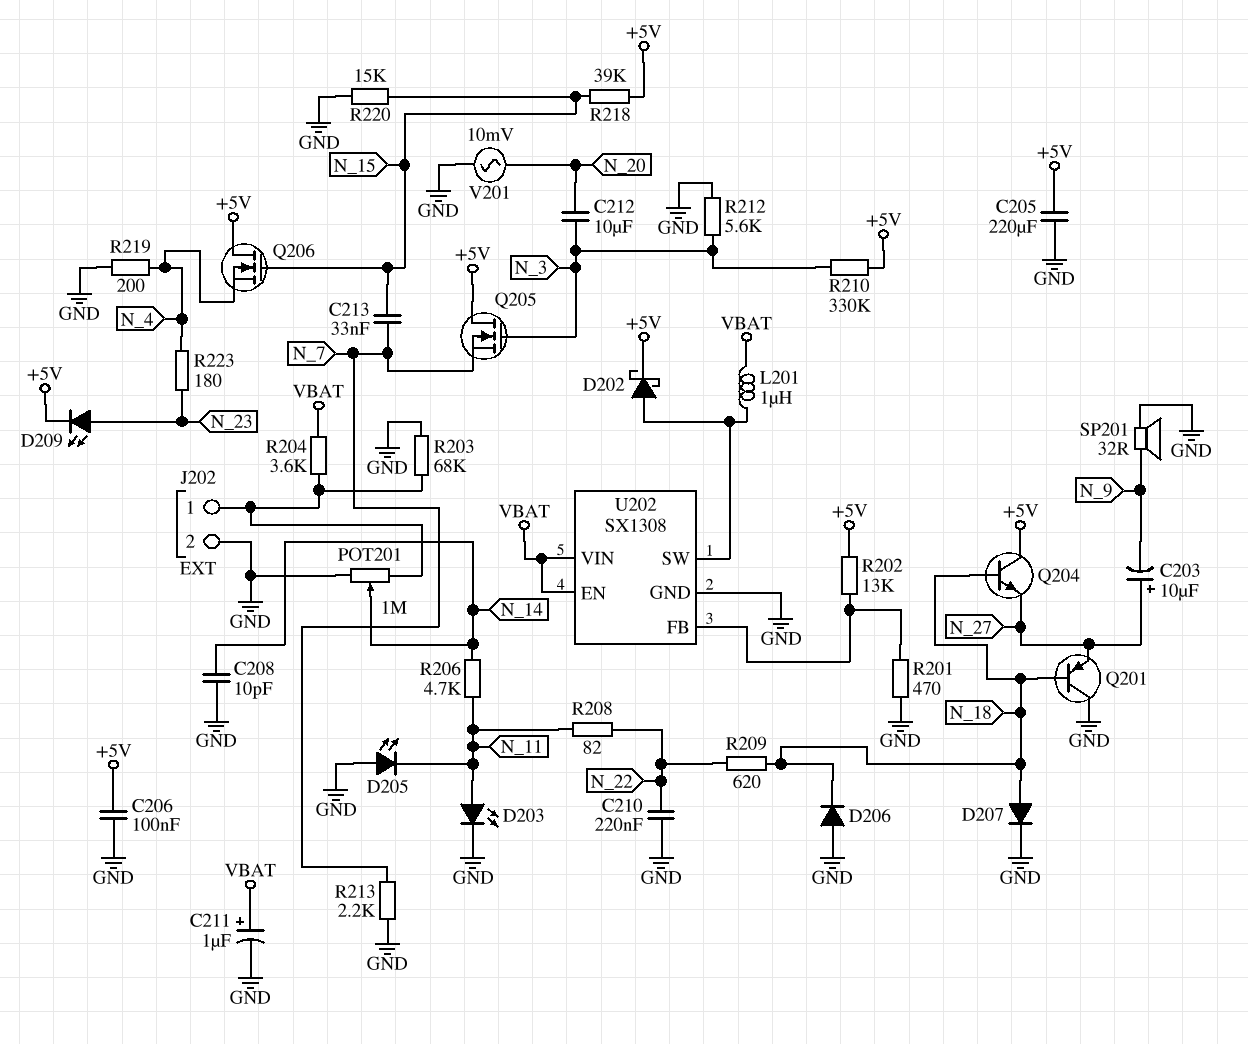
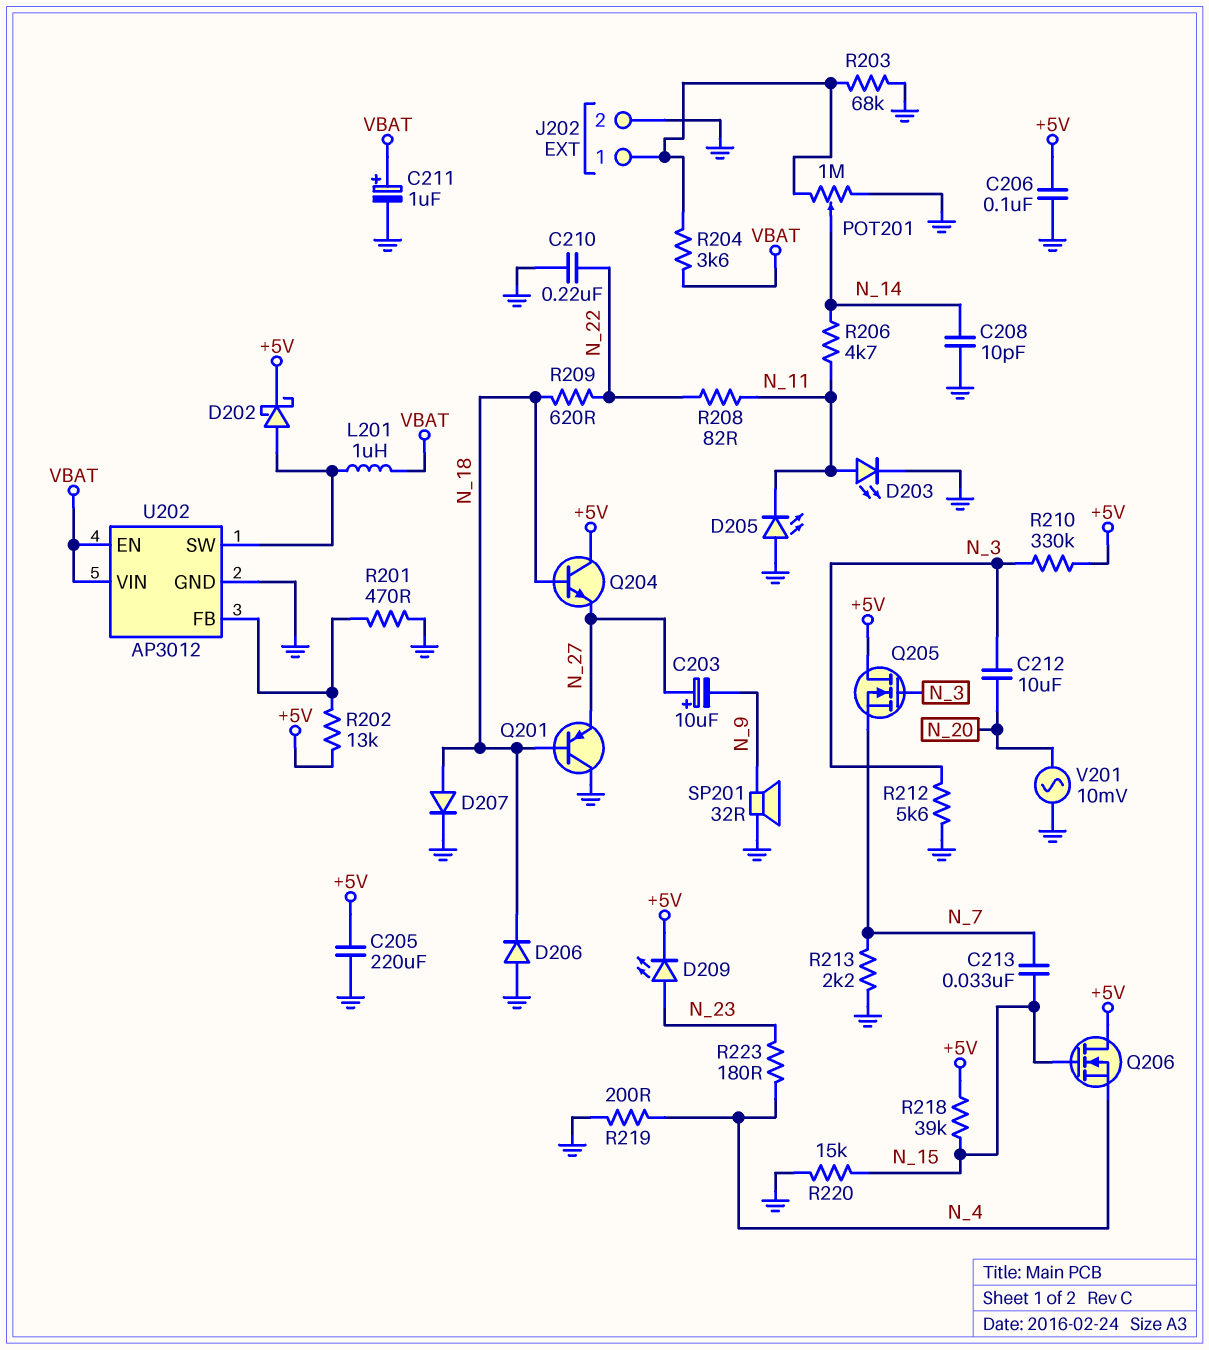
U202: SX1308 -> AP3012

